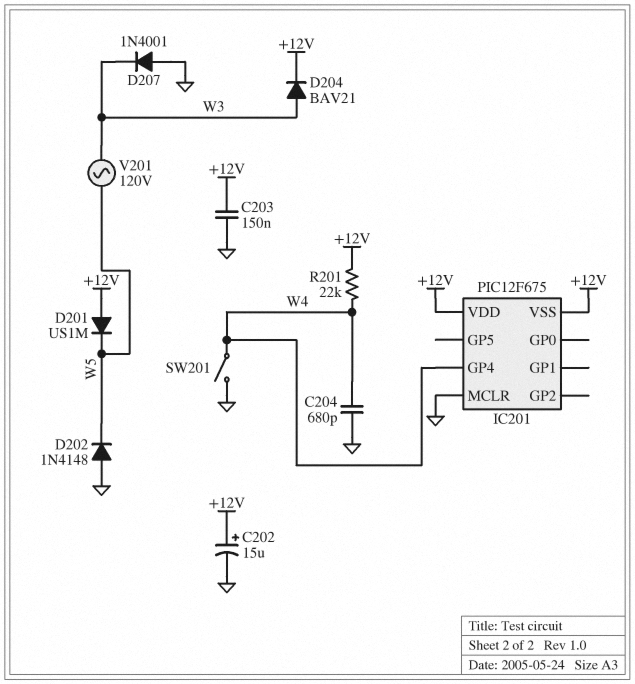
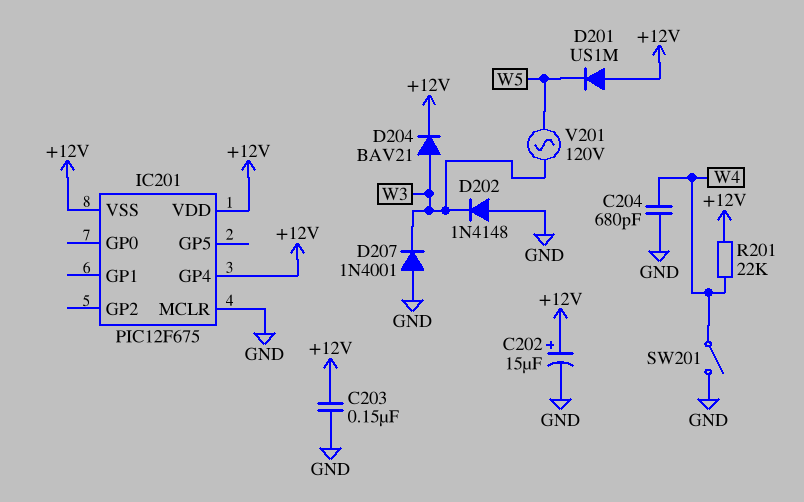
D202: diode 1N4148 (A GND, K W5) -> diode 1N4148 (A GND, K W3)
IC201 pin GP4: W4 -> +12V

